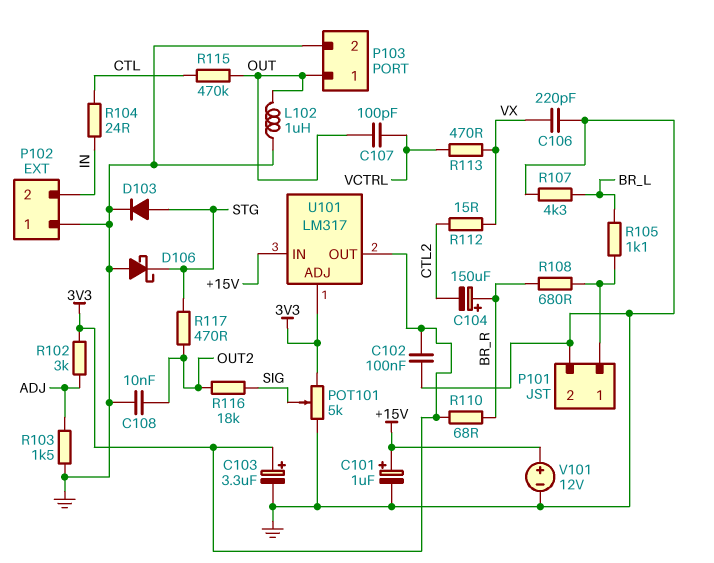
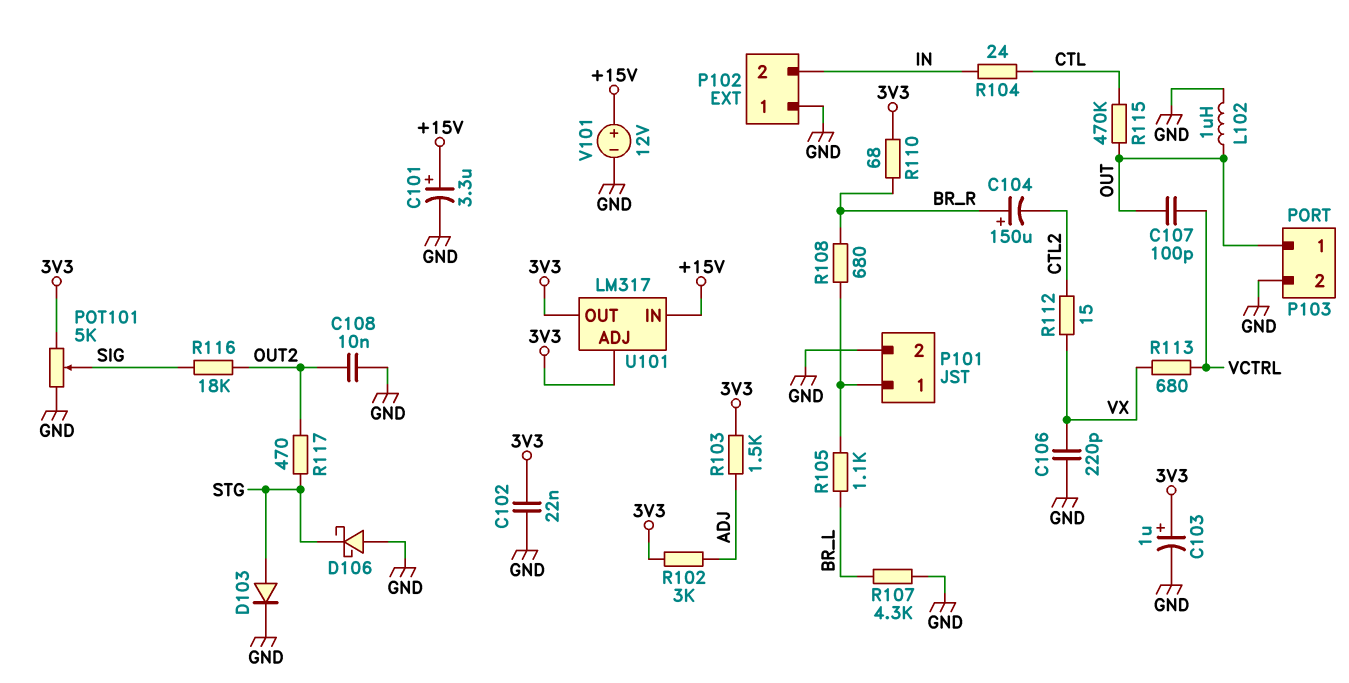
C101: 1uF (plus +15V, minus GND) -> 3.3uF (plus +15V, minus GND)
C102: 100nF (3V3, GND) -> 22nF (3V3, GND)
C103: 3.3uF (plus 3V3, minus GND) -> 1uF (plus 3V3, minus GND)
R103: 1.5k (ADJ, GND) -> 1.5k (3V3, ADJ)
R113: 470 (VCTRL, VX) -> 680 (VCTRL, VX)

